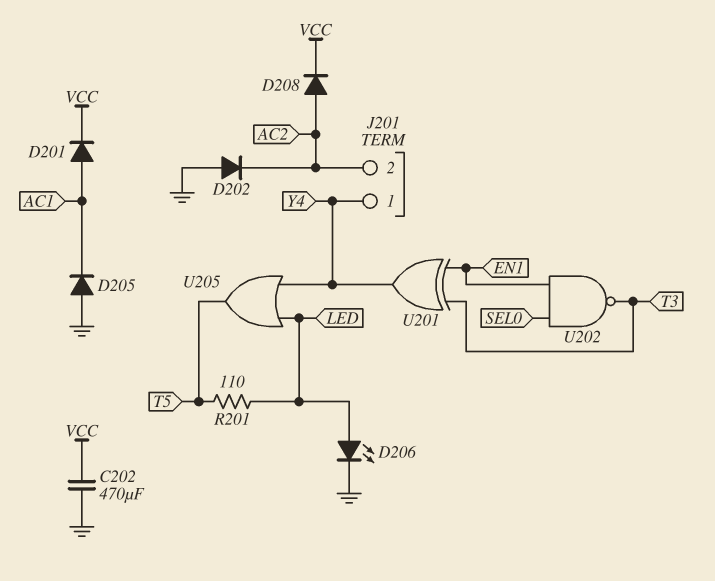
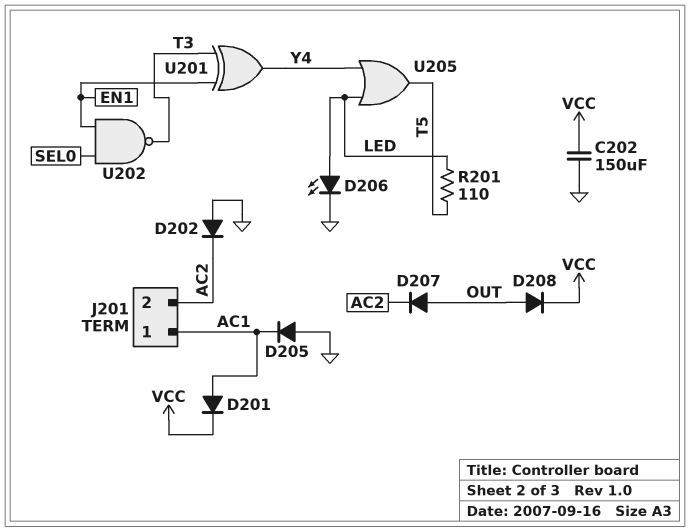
C202: 470uF (GND, VCC) -> 150uF (GND, VCC)
D207: none -> diode (A OUT, K AC2)
D208: diode (A AC2, K VCC) -> diode (A OUT, K VCC)
J201 pin 1: Y4 -> AC1

